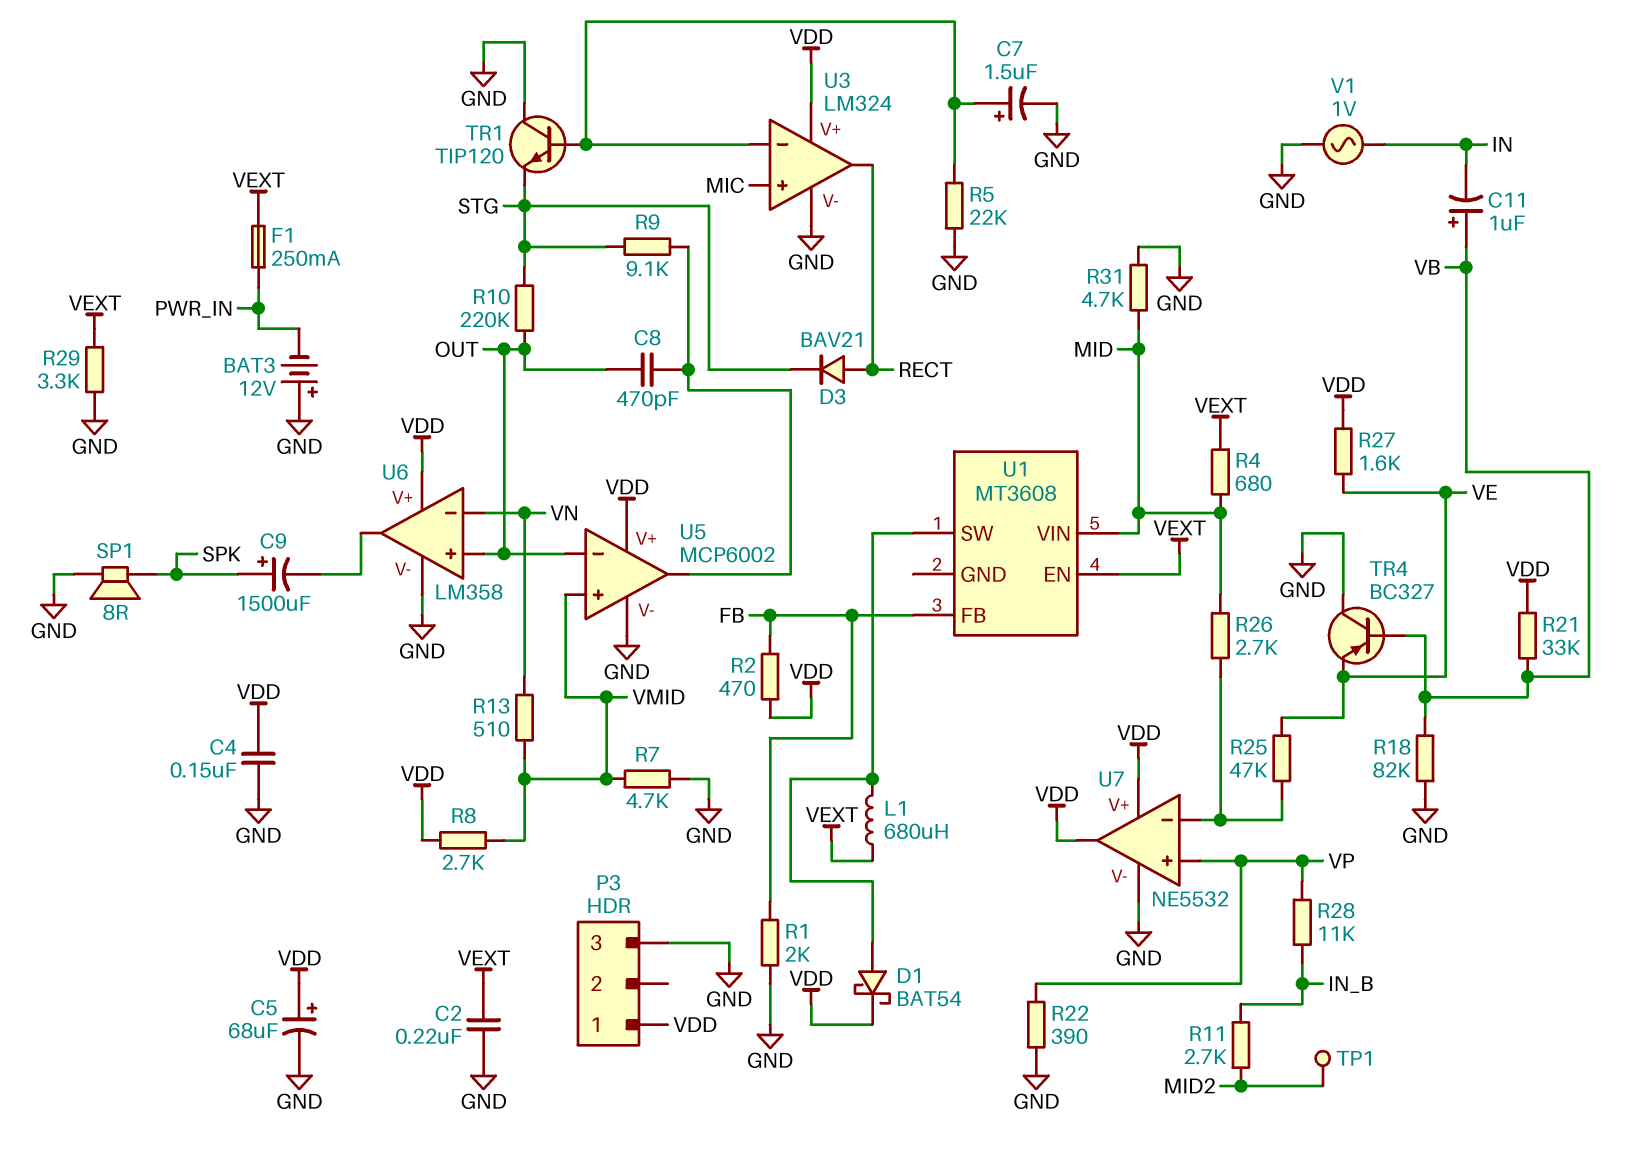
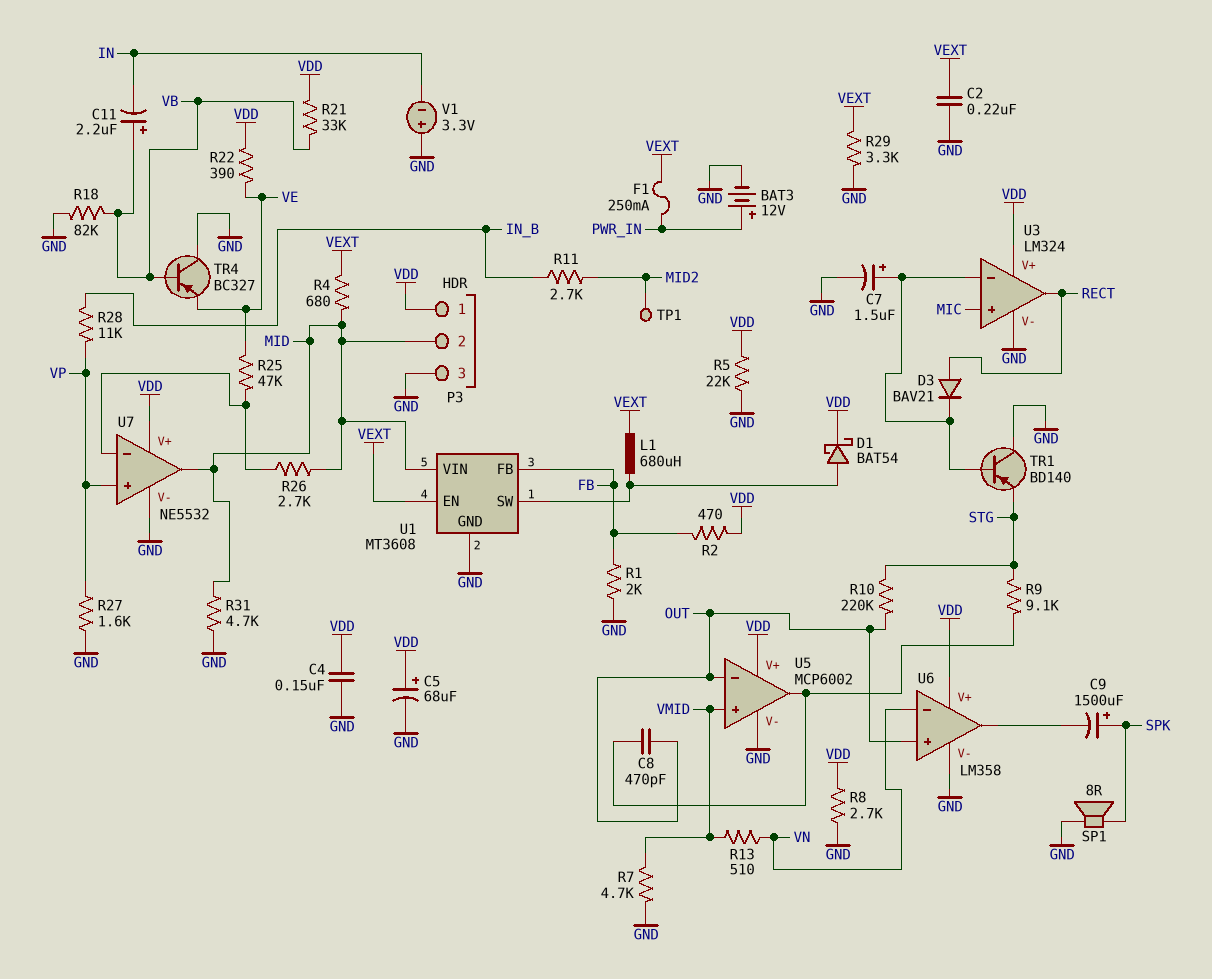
BAT3: 12V (plus GND, minus PWR_IN) -> 12V (plus PWR_IN, minus GND)
C11: 1uF (plus VB, minus IN) -> 2.2uF (plus VB, minus IN)
D3: diode BAV21 (A RECT, K STG) -> diode BAV21 (A RECT, K U3/in-)
P3 pin 2: none -> MID
R5: 22k (GND, U3/in-) -> 22k (GND, VDD)
R8: 2.7k (VDD, VMID) -> 2.7k (GND, VDD)
R22: 390 (GND, VP) -> 390 (VDD, VE)
R27: 1.6k (VDD, VE) -> 1.6k (GND, VP)
TR1: NPN TIP120 (B U3/in-, C GND, E STG) -> PNP BD140 (B U3/in-, C GND, E STG)
U1 pin GND: none -> GND
U7 pin out: VDD -> MID
V1: AC 1V (GND, IN) -> 3.3V (plus GND, minus IN)

